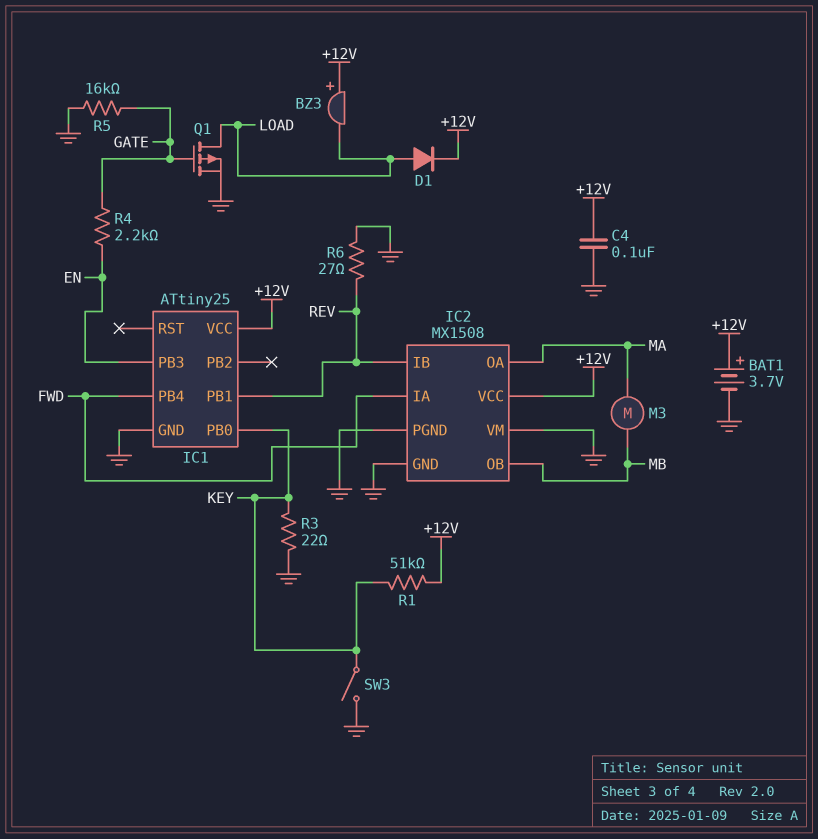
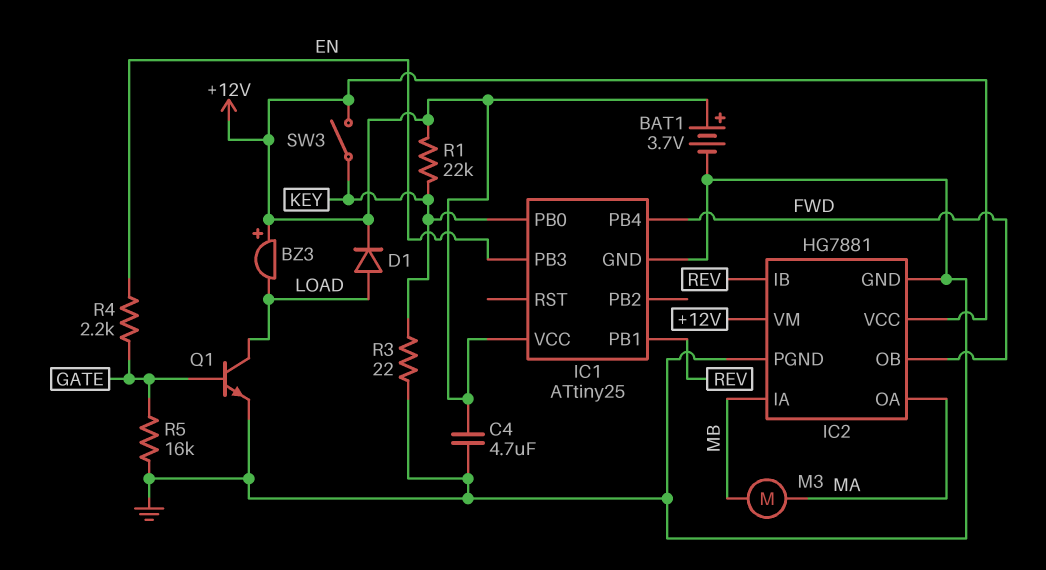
C4: 100nF (+12V, GND) -> 4.7uF (+12V, GND)
IC2: MX1508 -> HG7881
IC2 pin IA: FWD -> MB
IC2 pin OB: MB -> FWD
IC2 pin VM: GND -> +12V
Q1: PMOS (G GATE, D LOAD, S GND) -> NPN (B GATE, C LOAD, E GND)
R1: 51k (+12V, KEY) -> 22k (+12V, KEY)
R6: 27 (GND, REV) -> none
SW3: switch (GND, KEY) -> switch (+12V, KEY)

